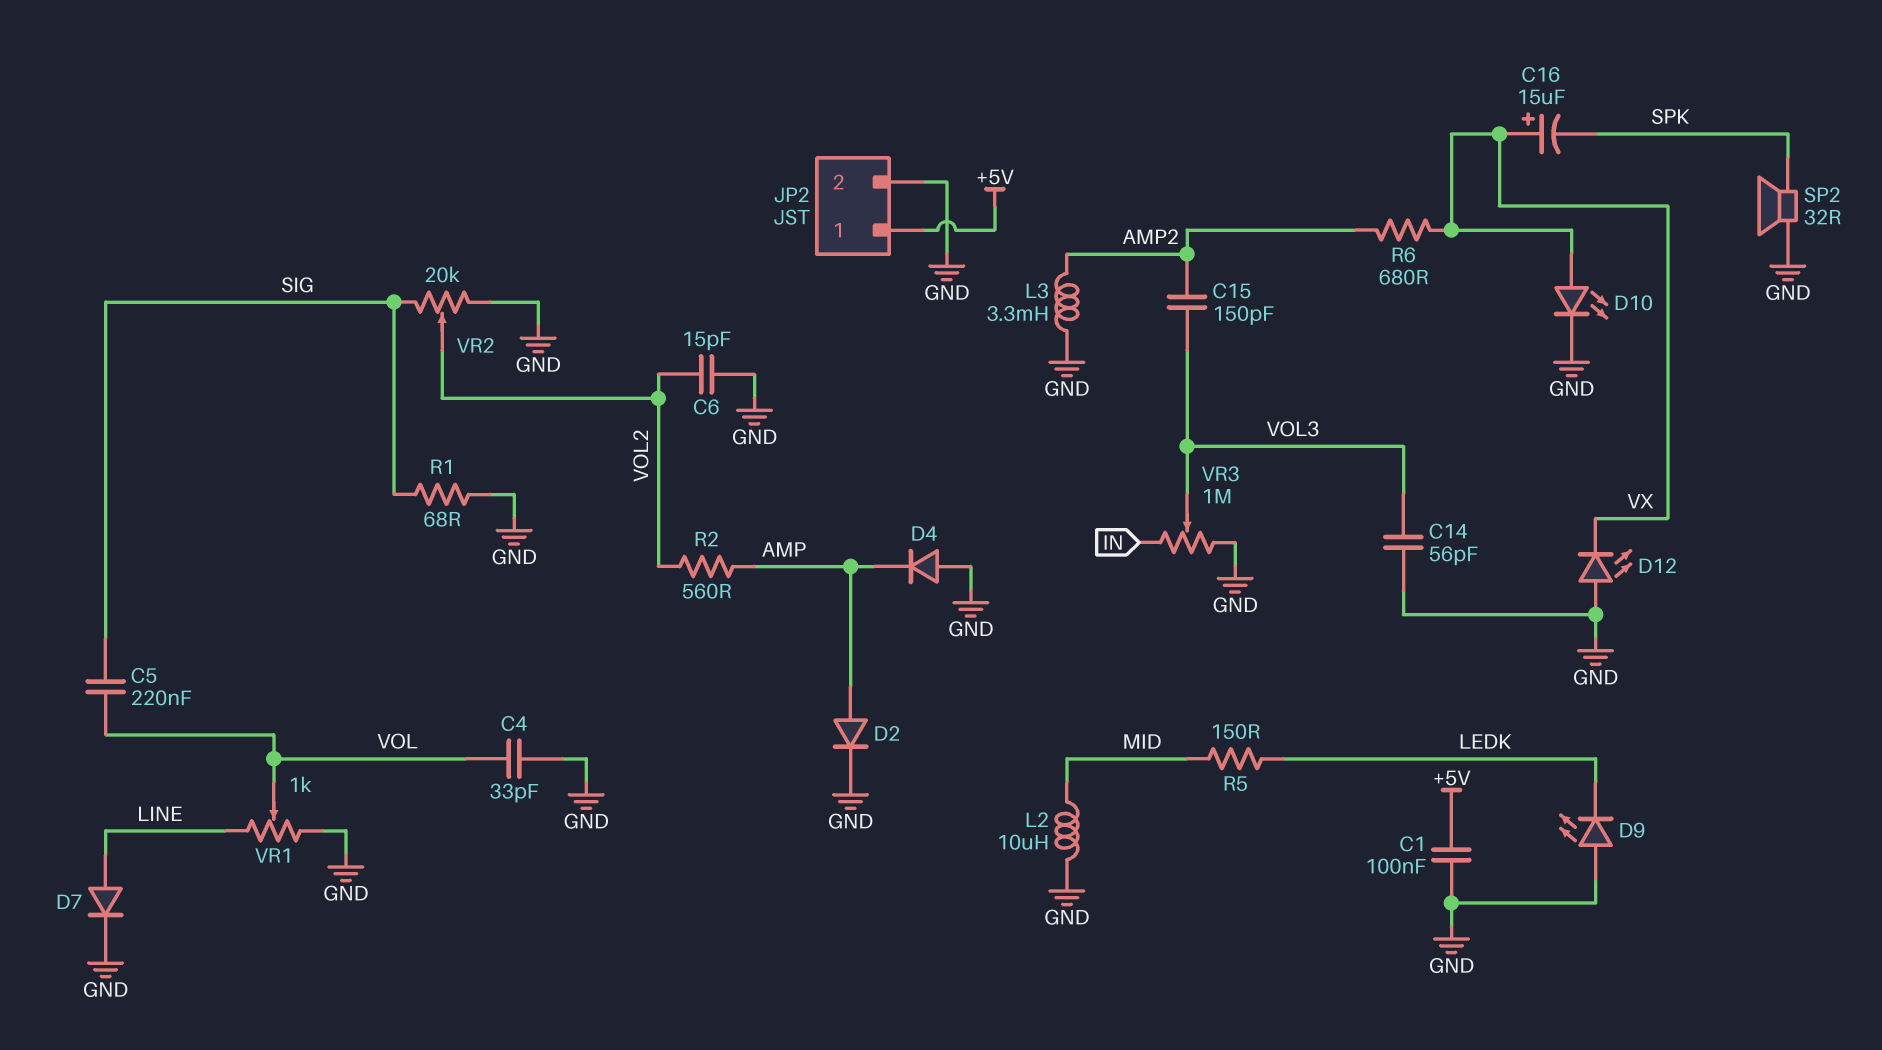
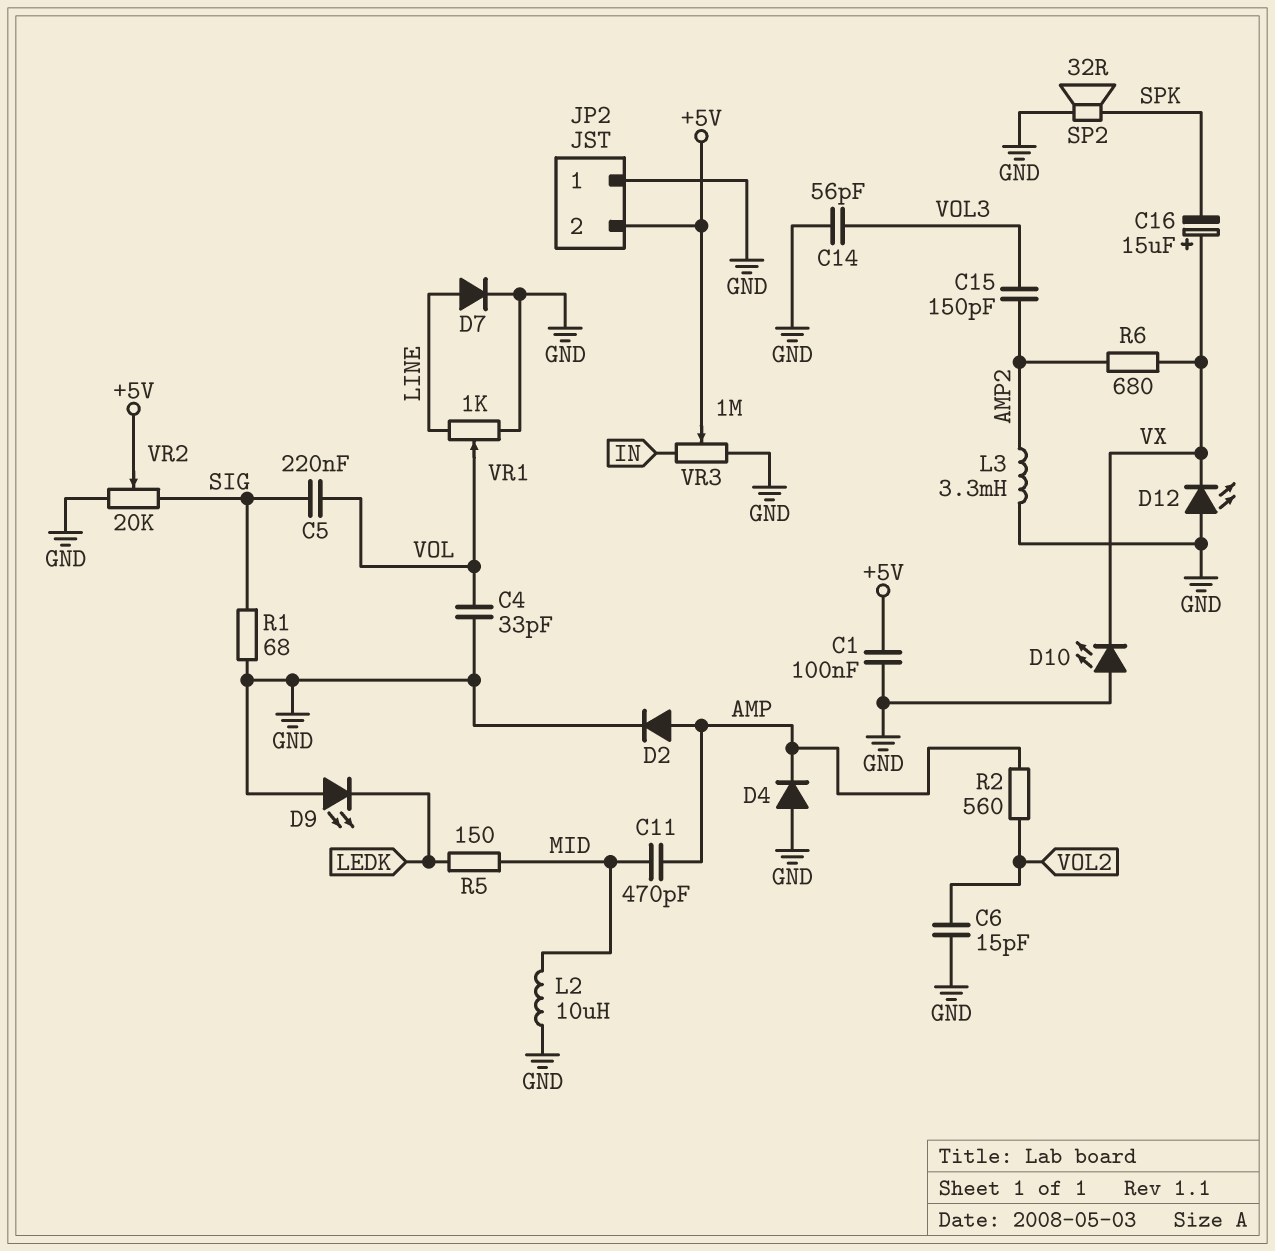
C11: none -> 470pF (AMP, MID)
D10: LED (A VX, K GND) -> LED (A GND, K VX)
JP2 pin 1: +5V -> GND
JP2 pin 2: GND -> +5V
VR2: 20k (GND, SIG, wiper VOL2) -> 20k (GND, SIG, wiper +5V)
VR3: 1M (GND, IN, wiper VOL3) -> 1M (GND, IN, wiper +5V)

